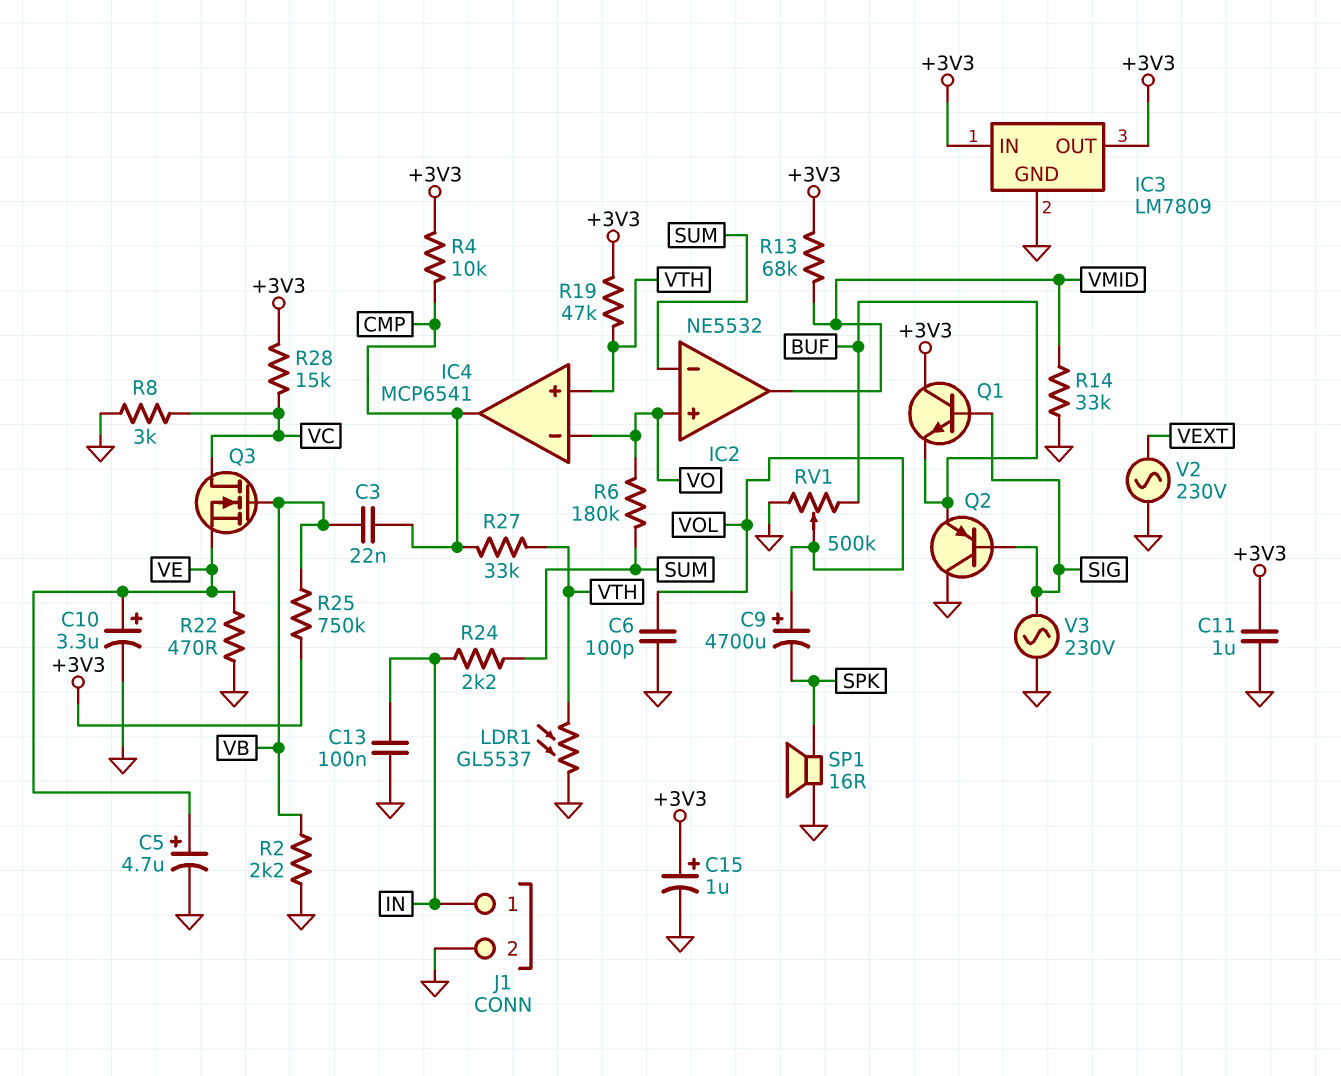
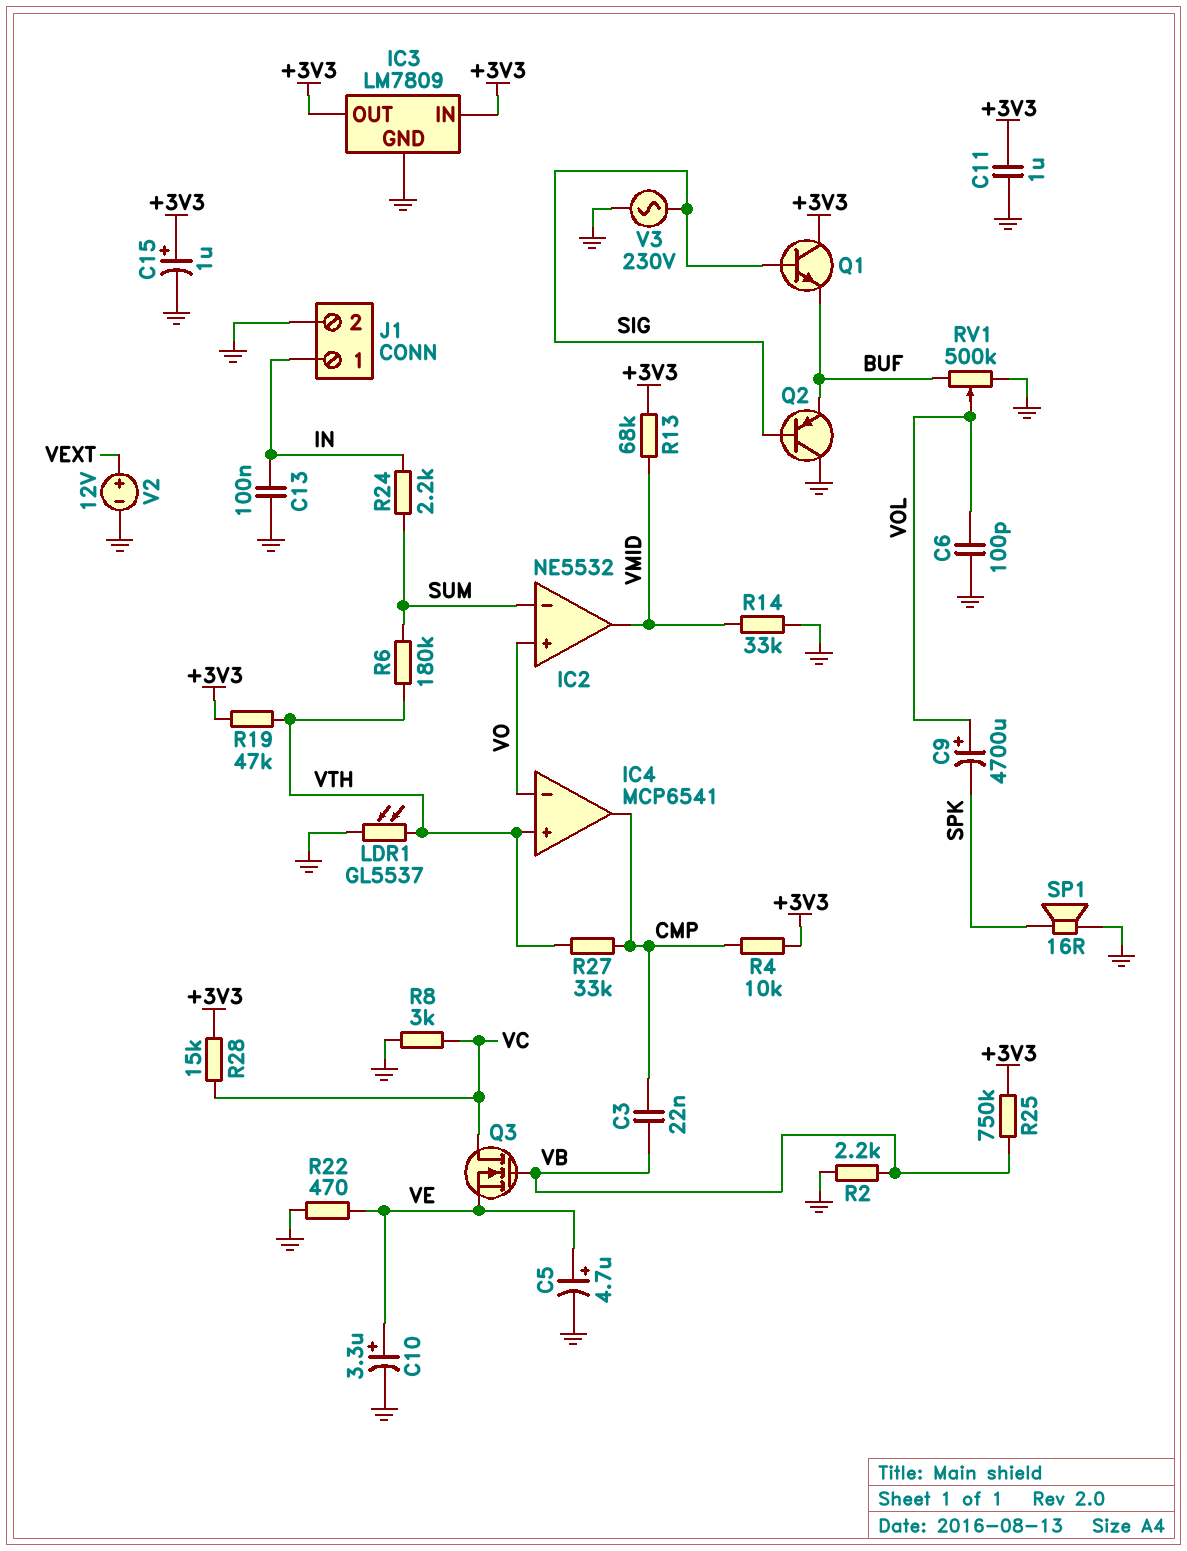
R6: 180k (SUM, VO) -> 180k (SUM, VTH)
V2: AC 230V (GND, VEXT) -> 12V (plus VEXT, minus GND)

